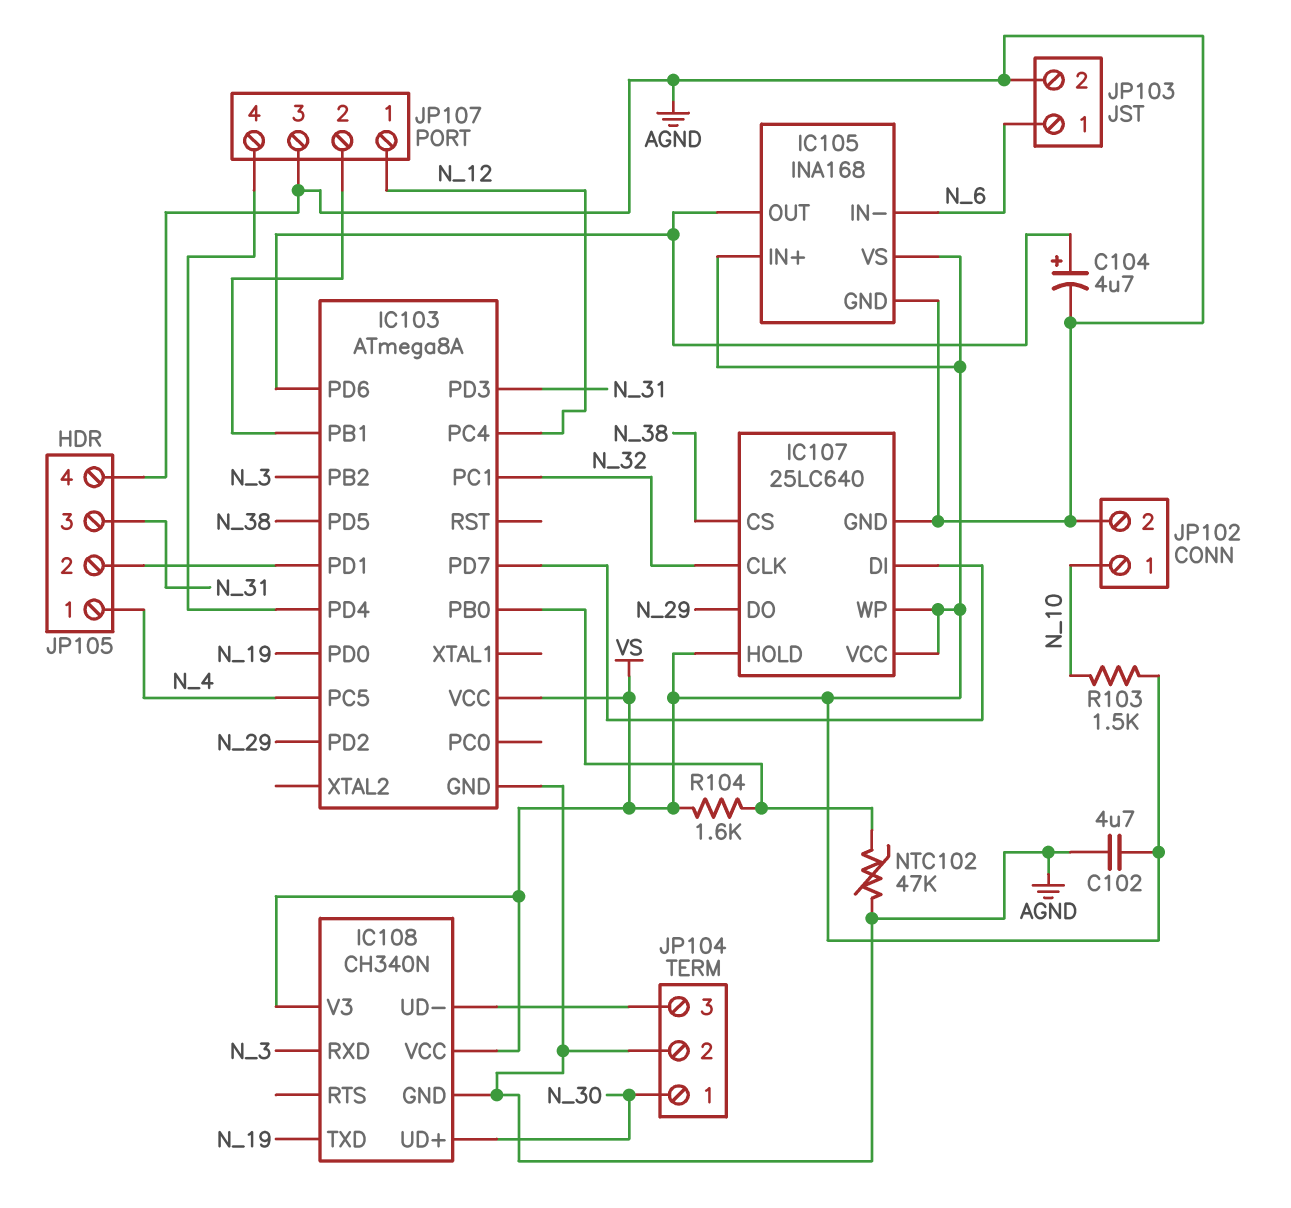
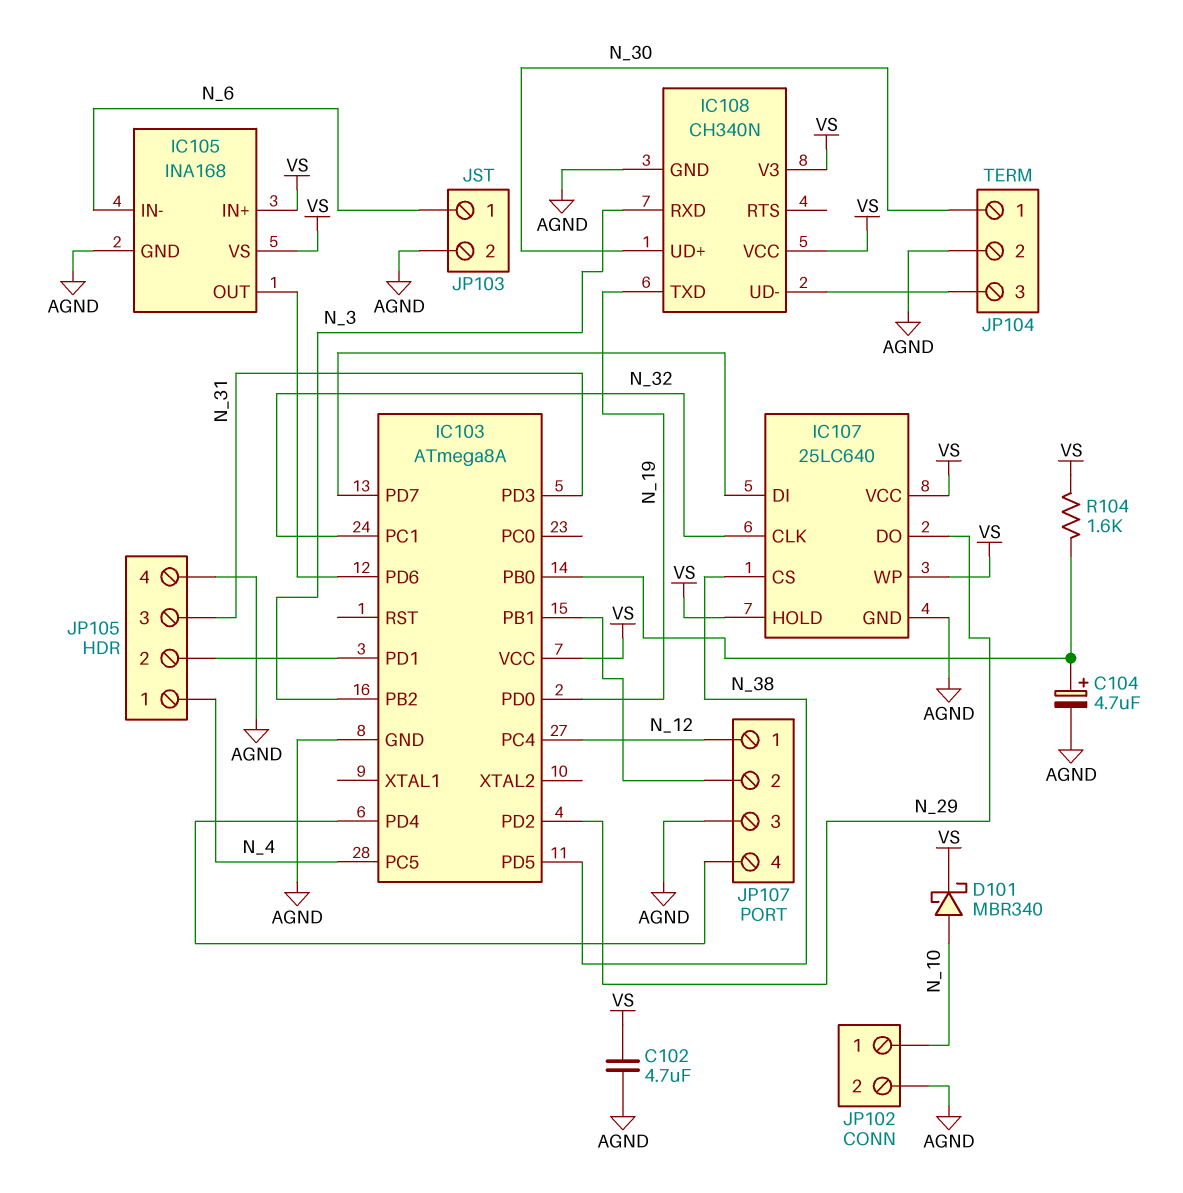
C104: 4.7uF (plus IC103/PD6, minus AGND) -> 4.7uF (plus IC103/PB0, minus AGND)
D101: none -> schottky MBR340 (A N_10, K VS)
NTC102: 47k (AGND, IC103/PB0) -> none
R103: 1.5k (N_10, VS) -> none

